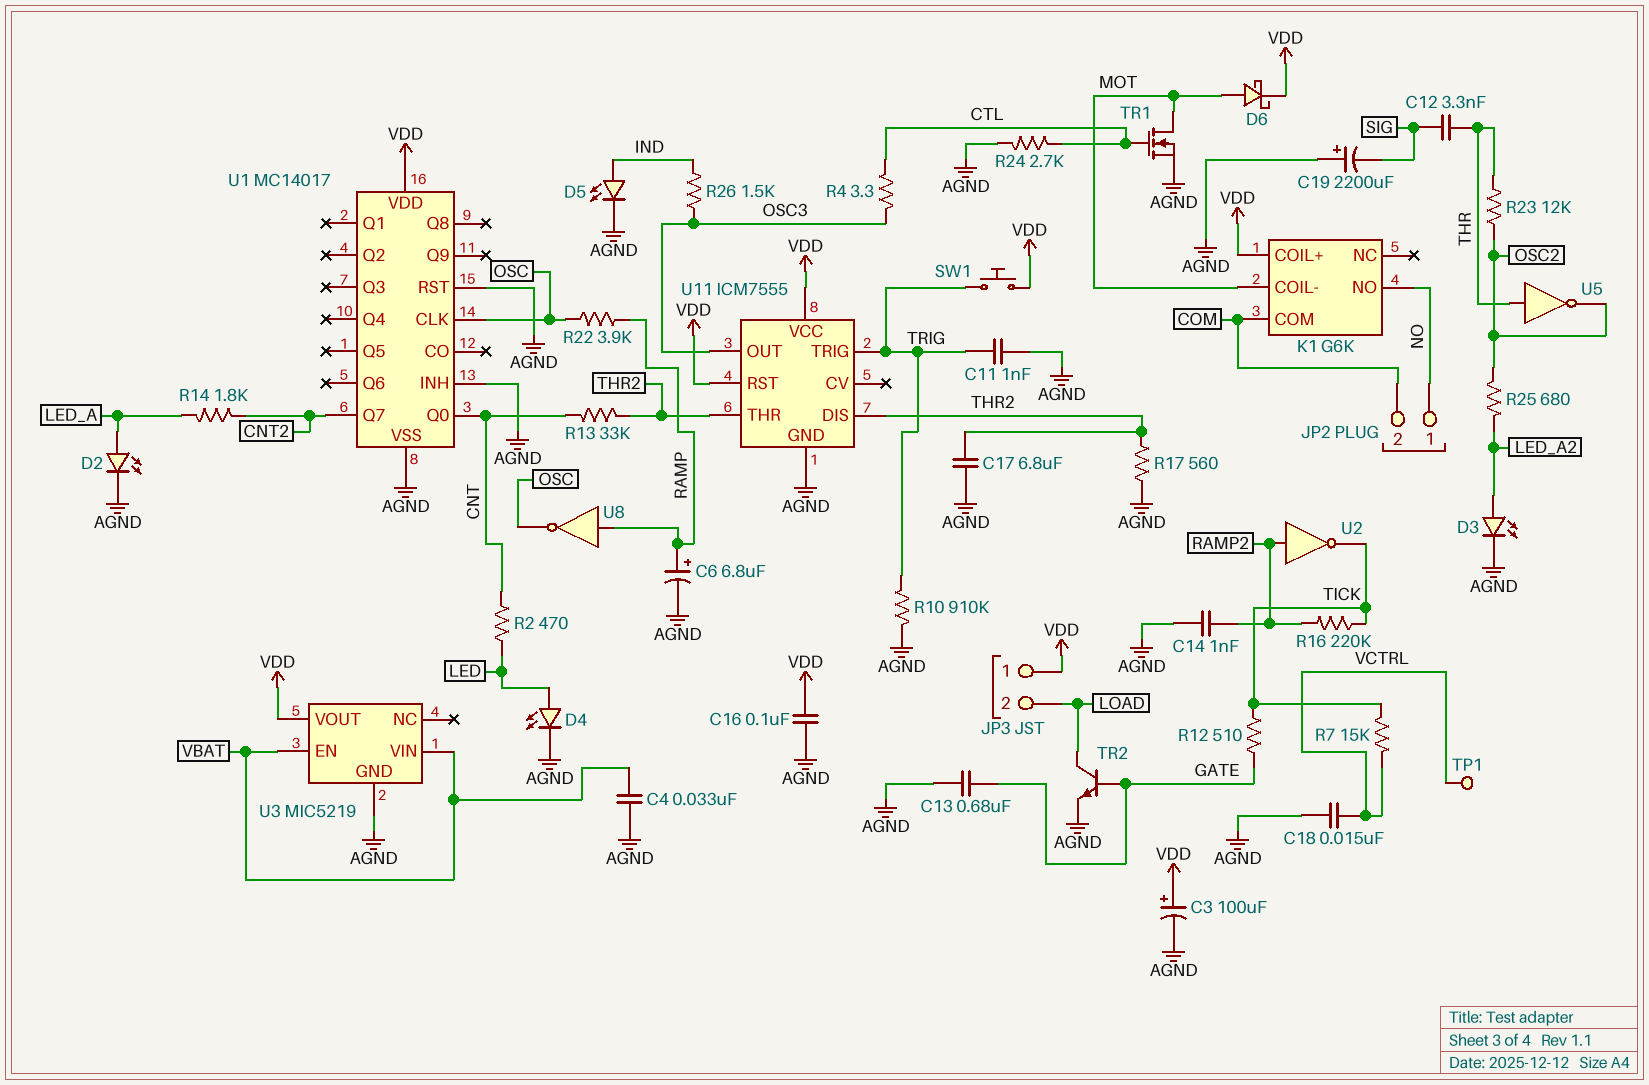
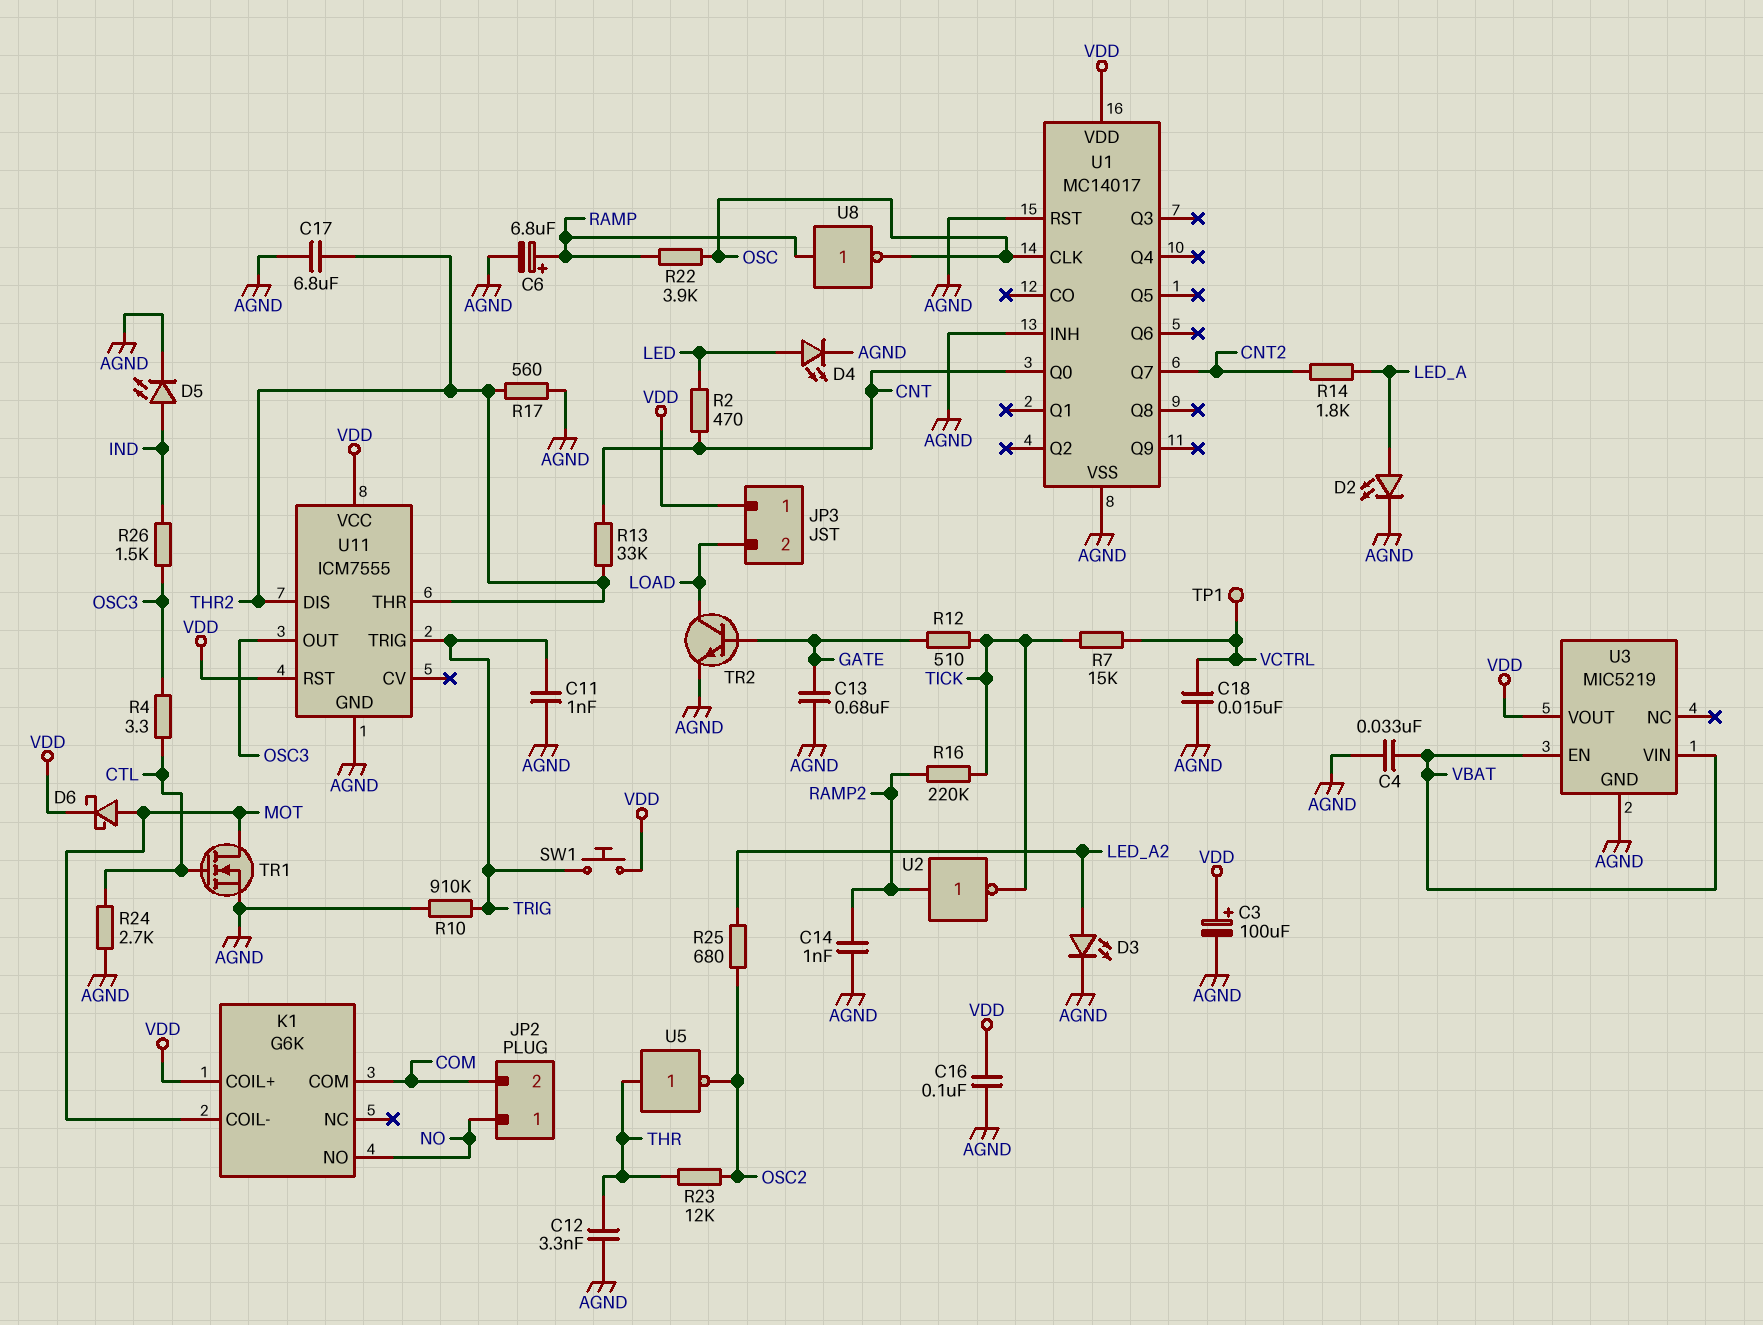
C12: 3.3nF (SIG, THR) -> 3.3nF (AGND, THR)
C19: 2200uF (plus AGND, minus SIG) -> none

